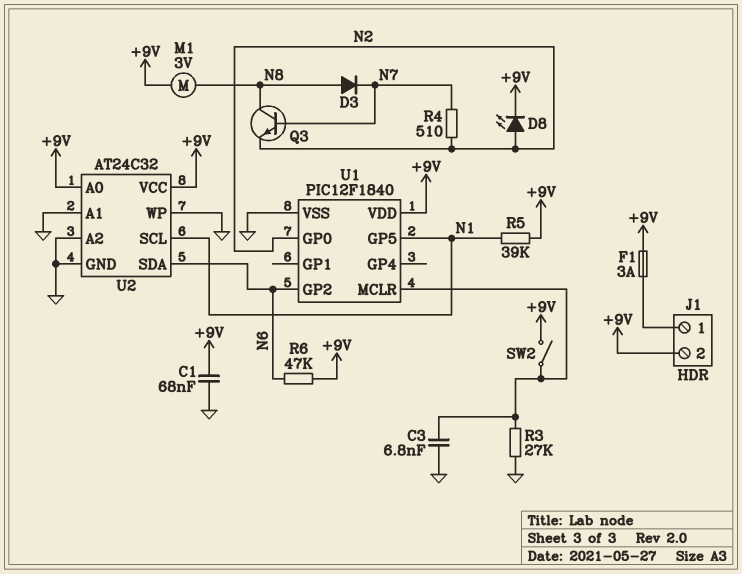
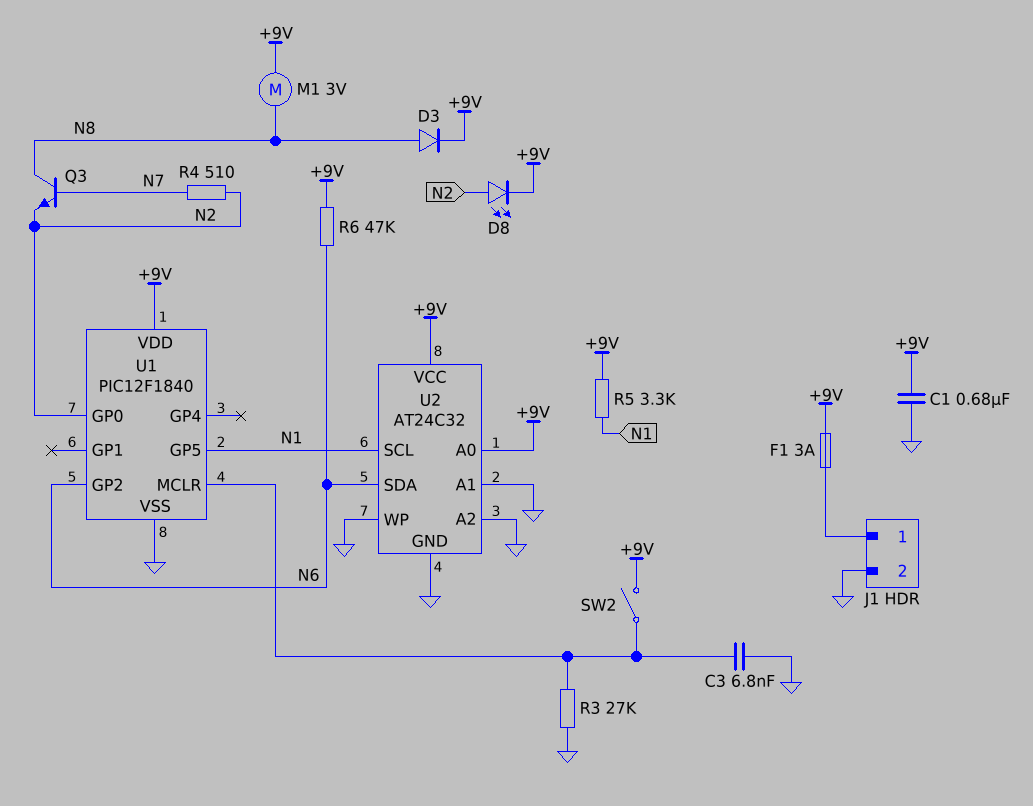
C1: 68nF (+9V, GND) -> 680nF (+9V, GND)
D3: diode (A N8, K N7) -> diode (A N8, K +9V)
J1 pin 2: +9V -> GND
R5: 39k (+9V, N1) -> 3.3k (+9V, N1)

